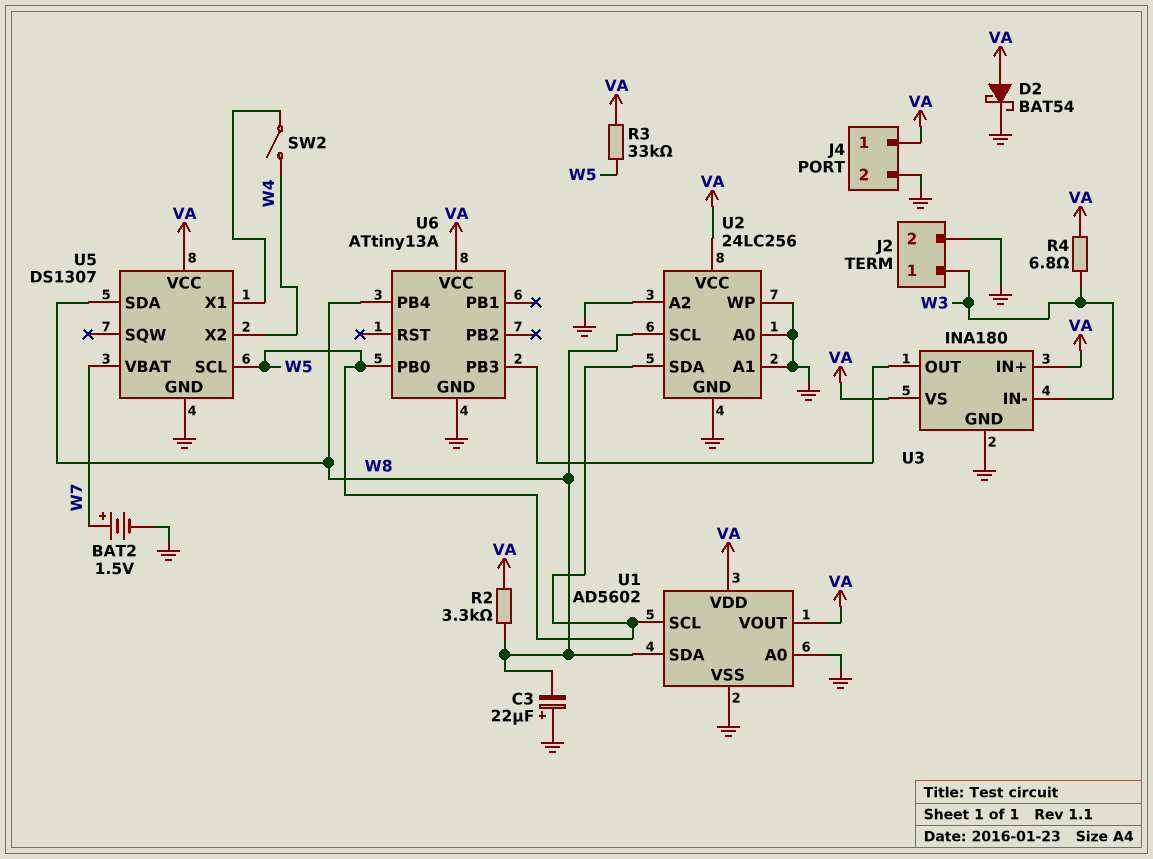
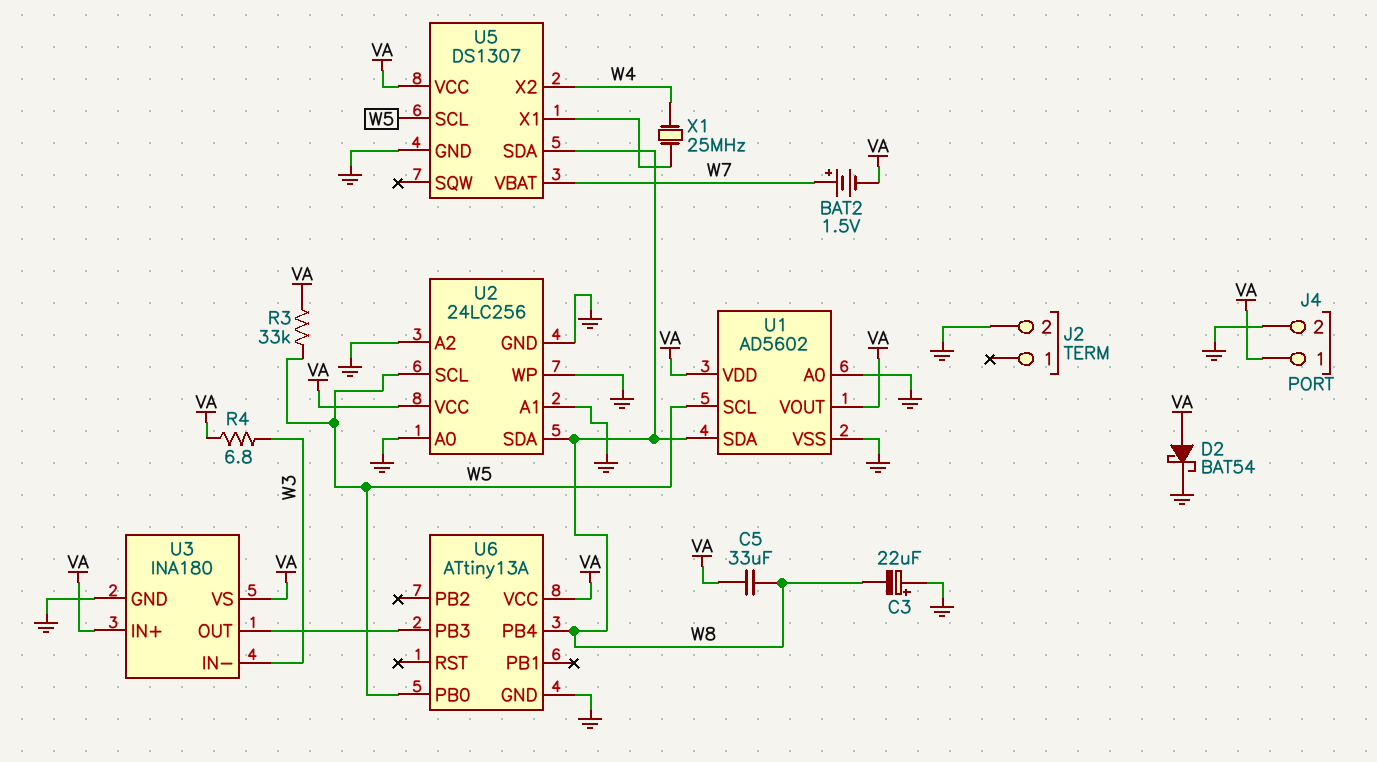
BAT2: 1.5V (plus W7, minus GND) -> 1.5V (plus W7, minus VA)
C5: none -> 33uF (VA, W8)
J2 pin 1: W3 -> none
R2: 3.3k (VA, W8) -> none
SW2: switch (U5/X1, W4) -> none
U2 pin SCL: W8 -> W5
U2 pin SDA: W5 -> W8
X1: none -> 25MHz (U5/X1, W4)

